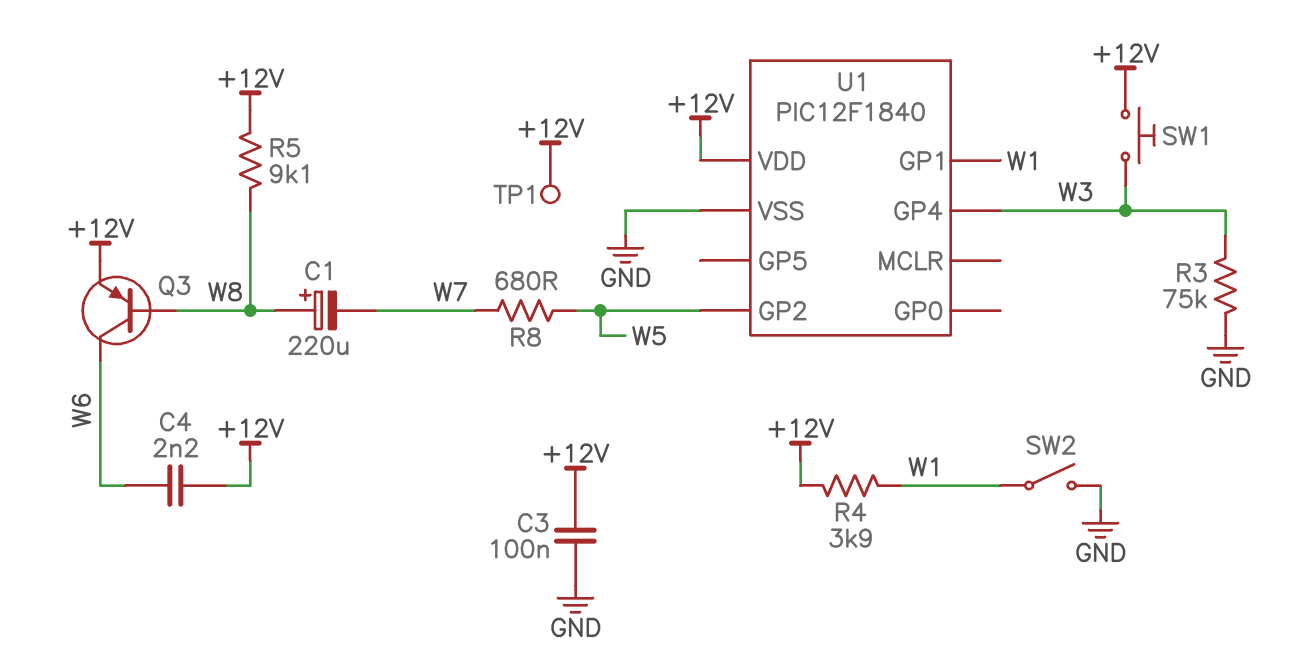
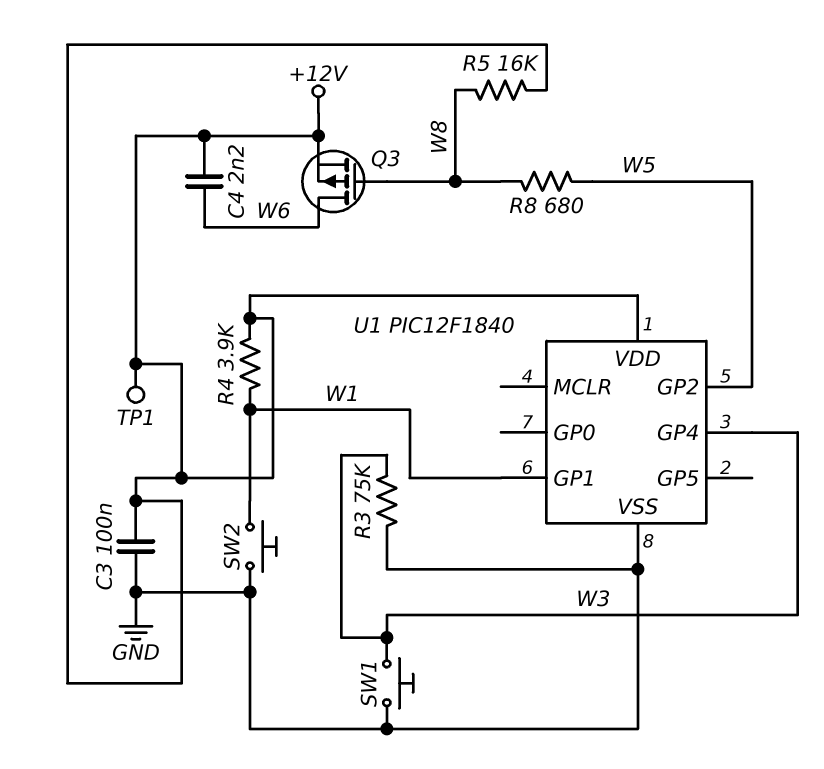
C1: 220uF (plus W8, minus W7) -> none
Q3: PNP (B W8, C W6, E +12V) -> PMOS (G W8, D W6, S +12V)
R5: 9.1k (+12V, W8) -> 16k (+12V, W8)
R8: 680 (W5, W7) -> 680 (W5, W8)
SW1: button (+12V, W3) -> button (GND, W3)
SW2: switch (GND, W1) -> button (GND, W1)

